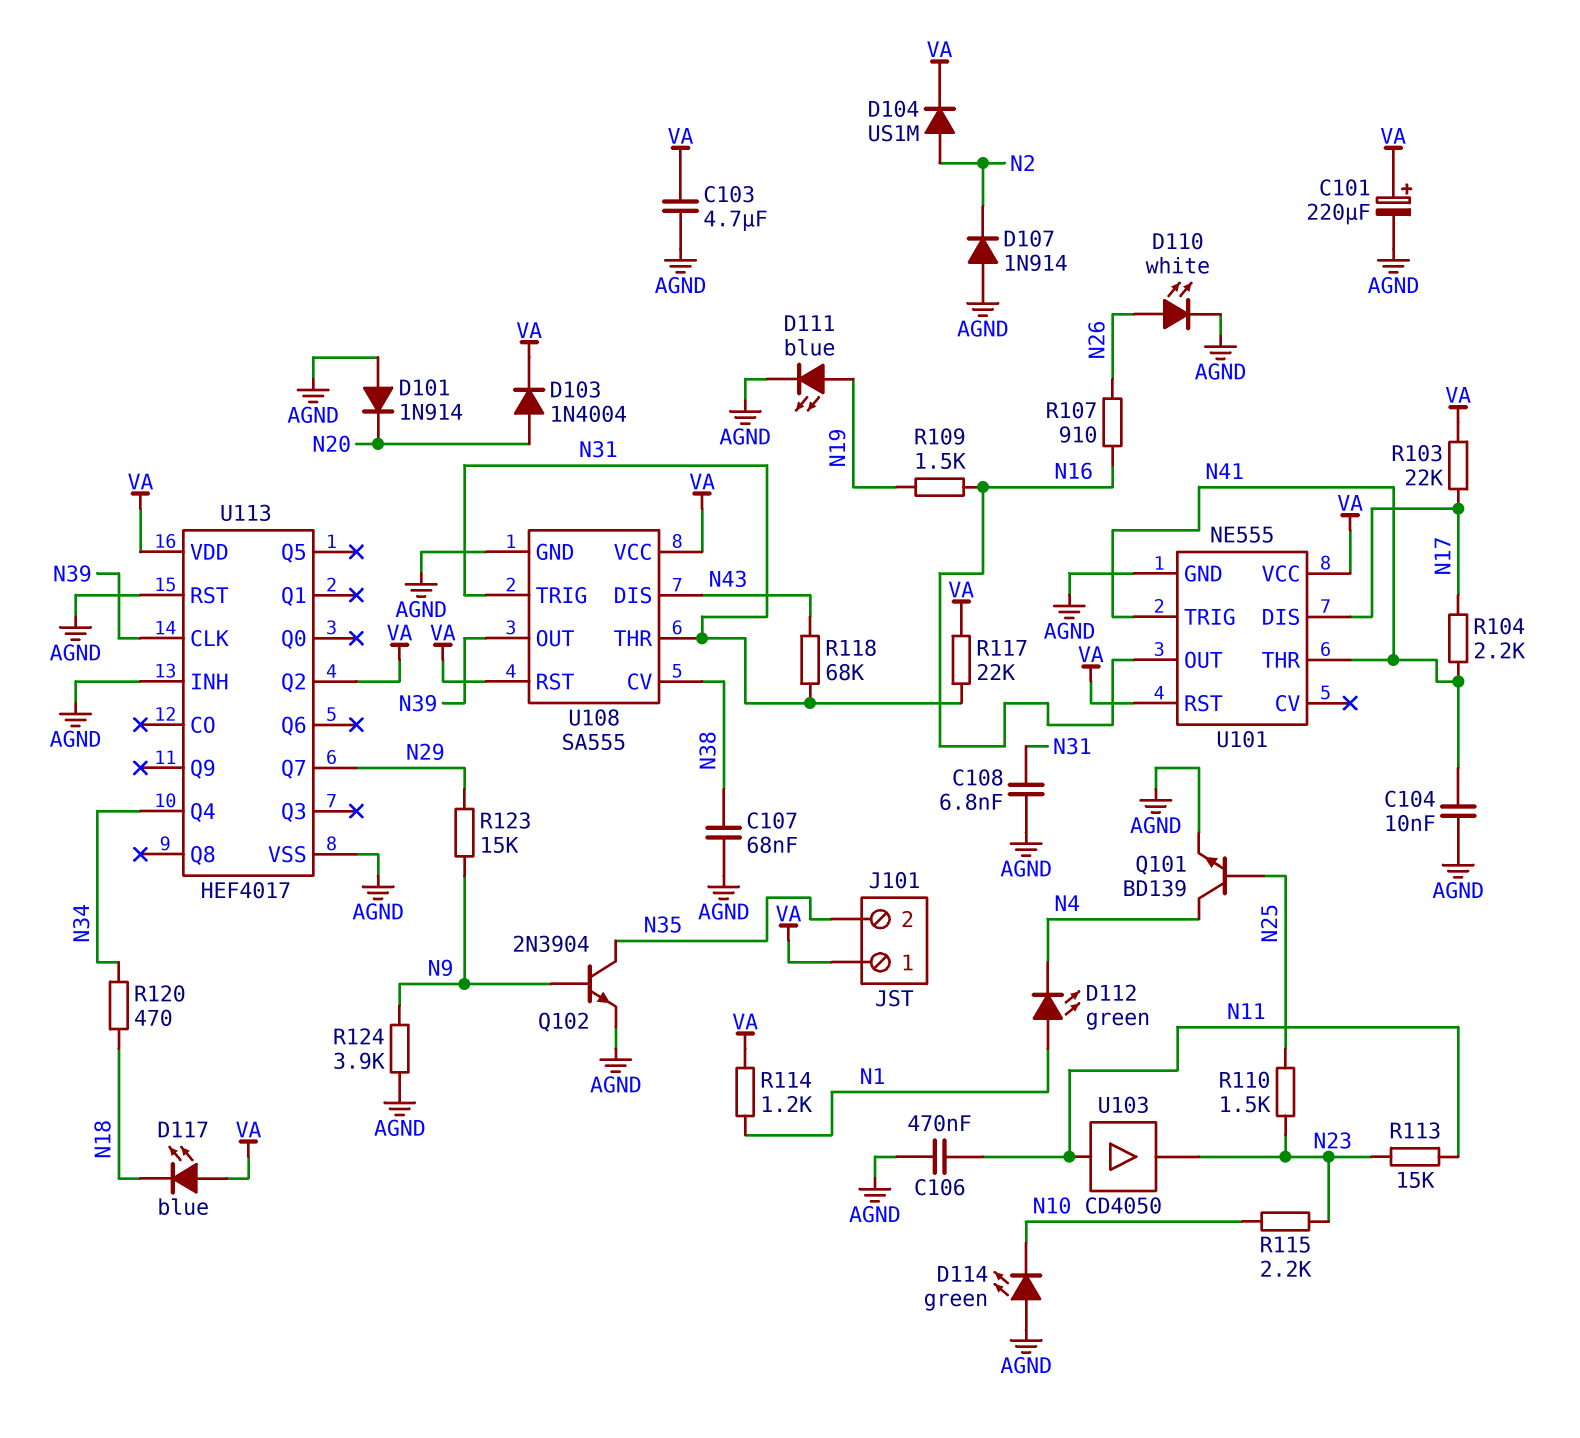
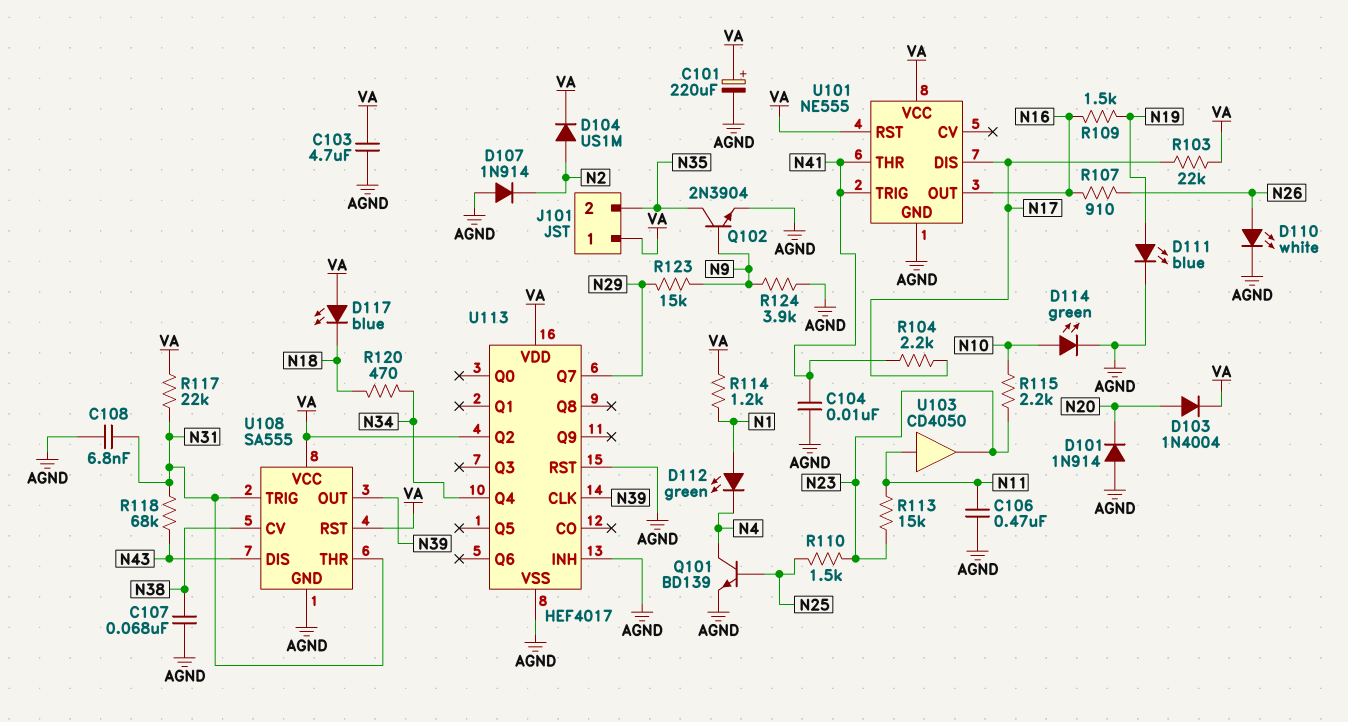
D114: LED green (A AGND, K N10) -> LED green (A N10, K AGND)

